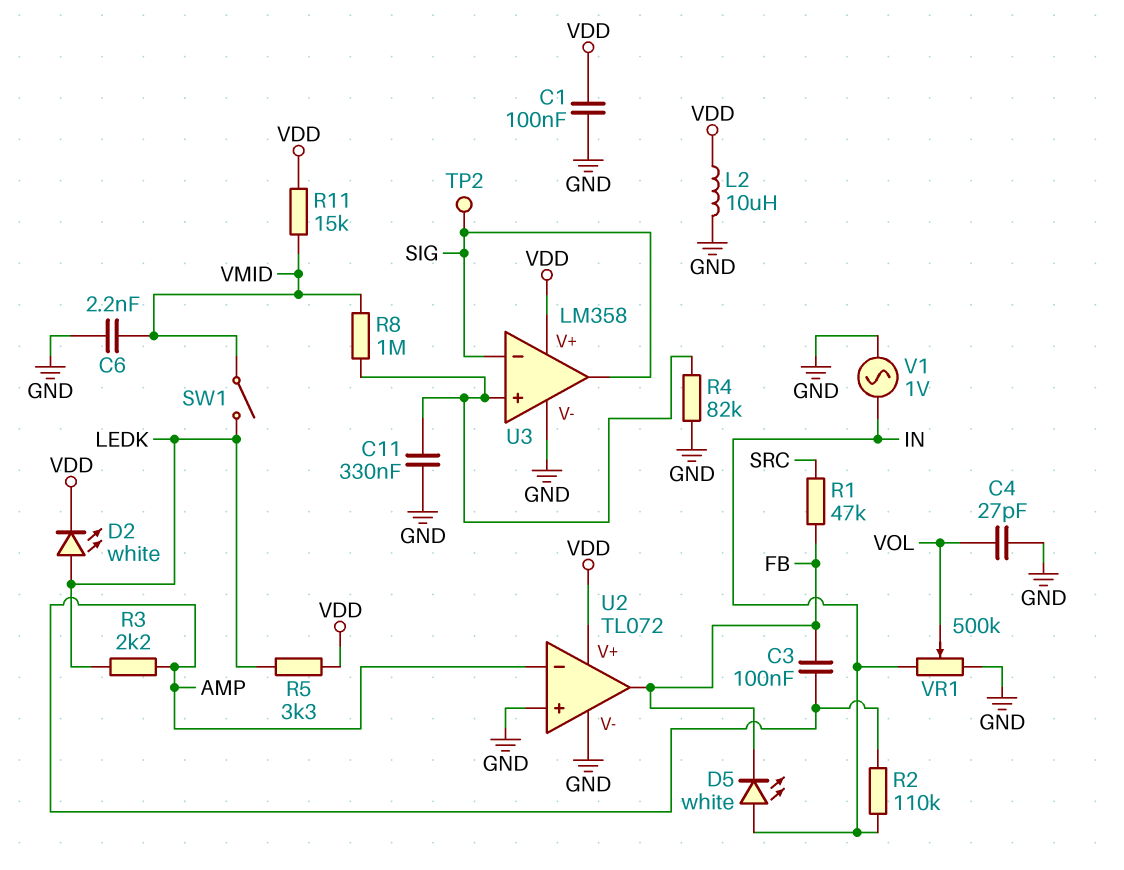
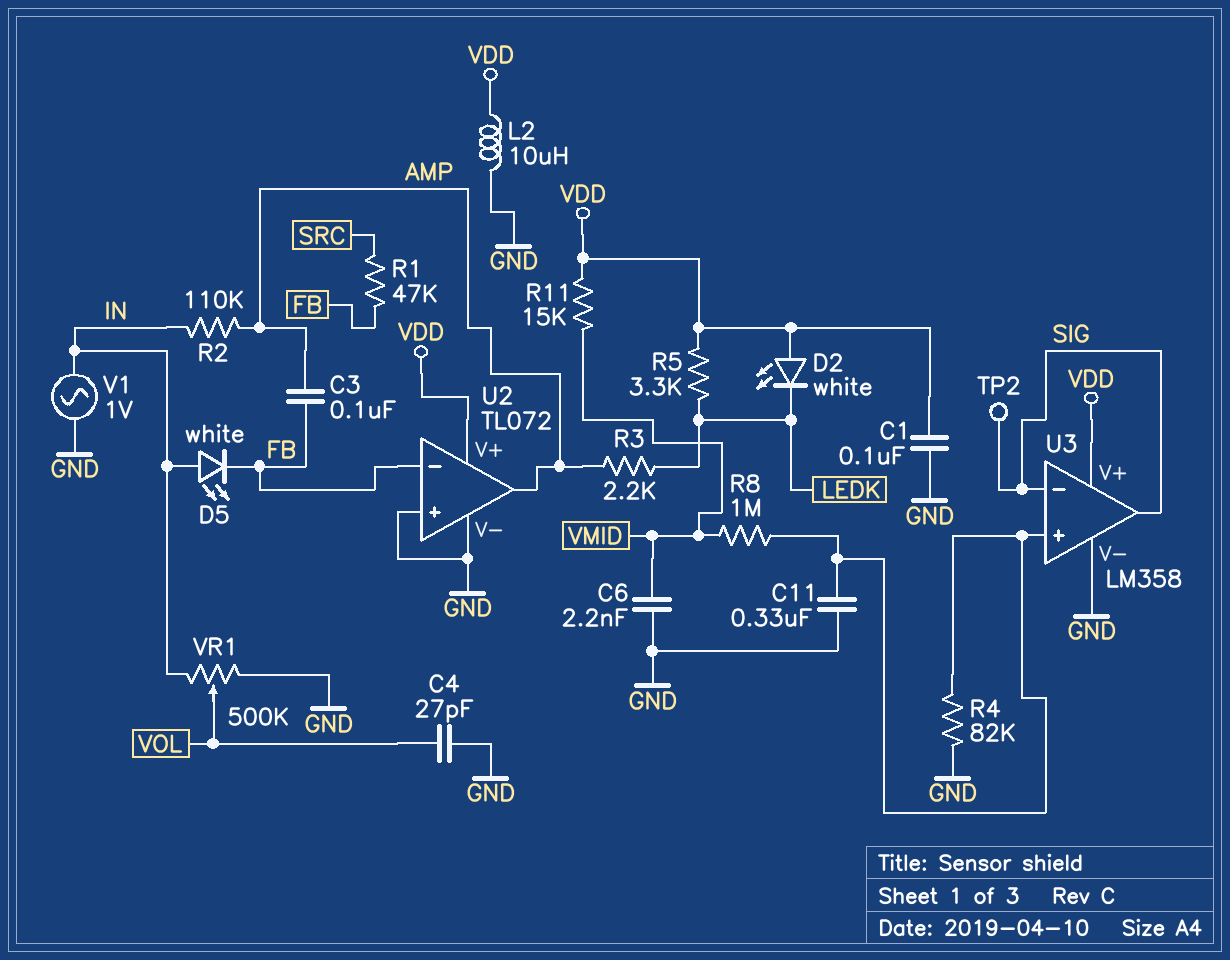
D2: LED white (A LEDK, K VDD) -> LED white (A VDD, K LEDK)
SW1: switch (LEDK, VMID) -> none
U2 pin in-: AMP -> FB
U2 pin out: FB -> AMP

